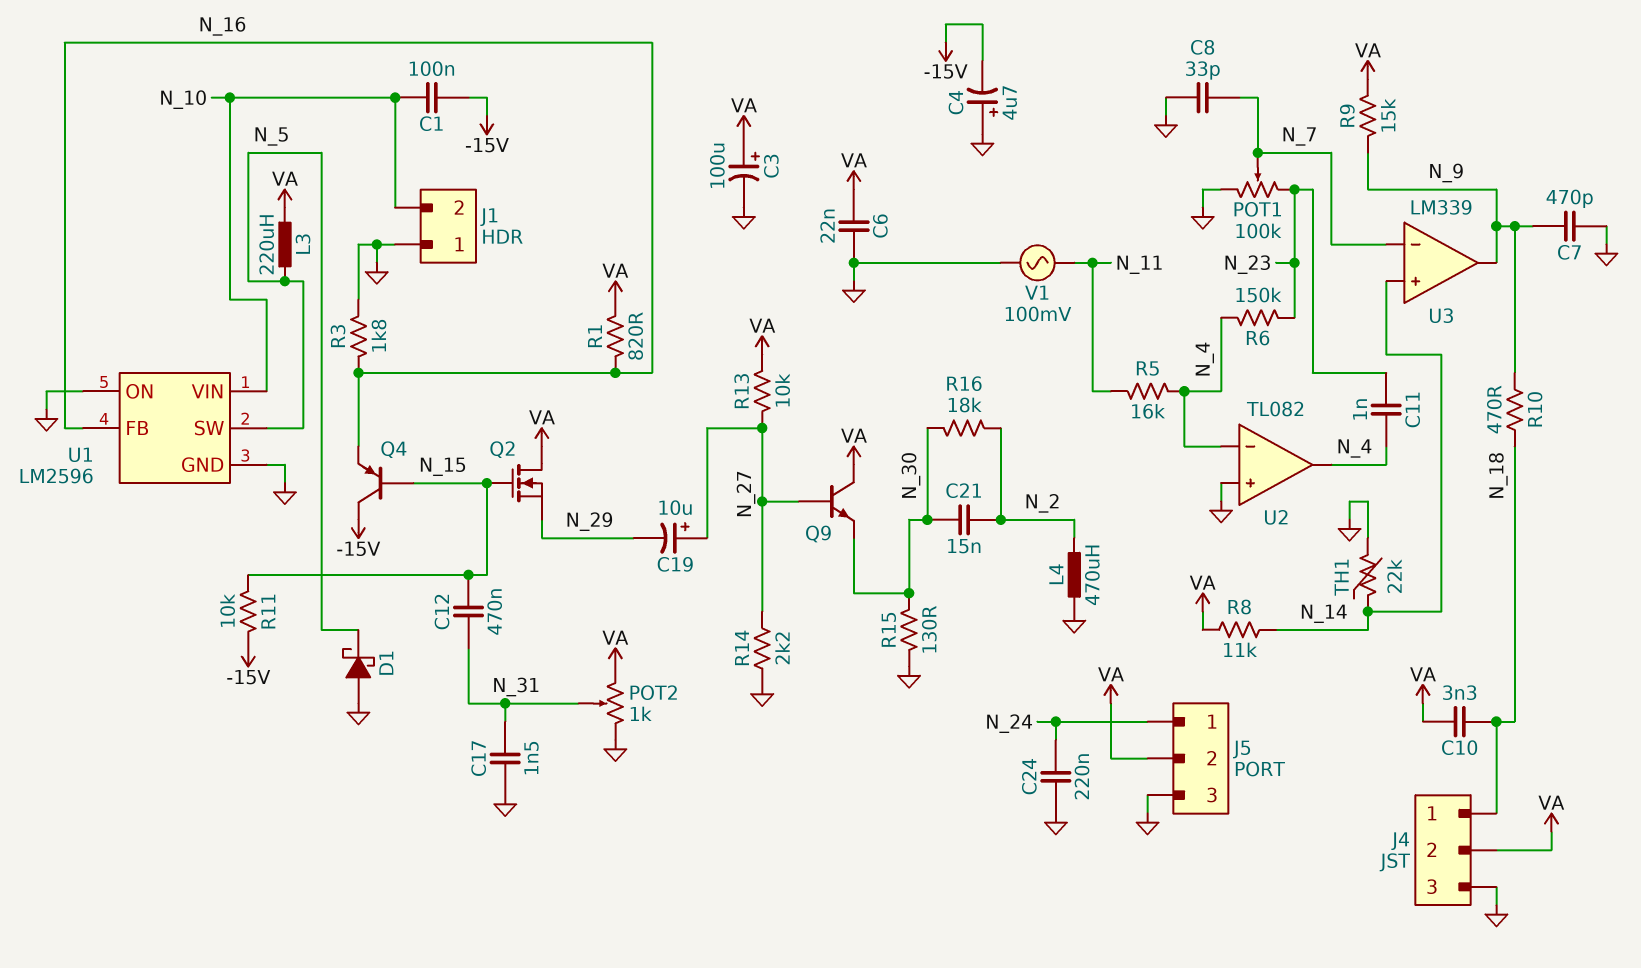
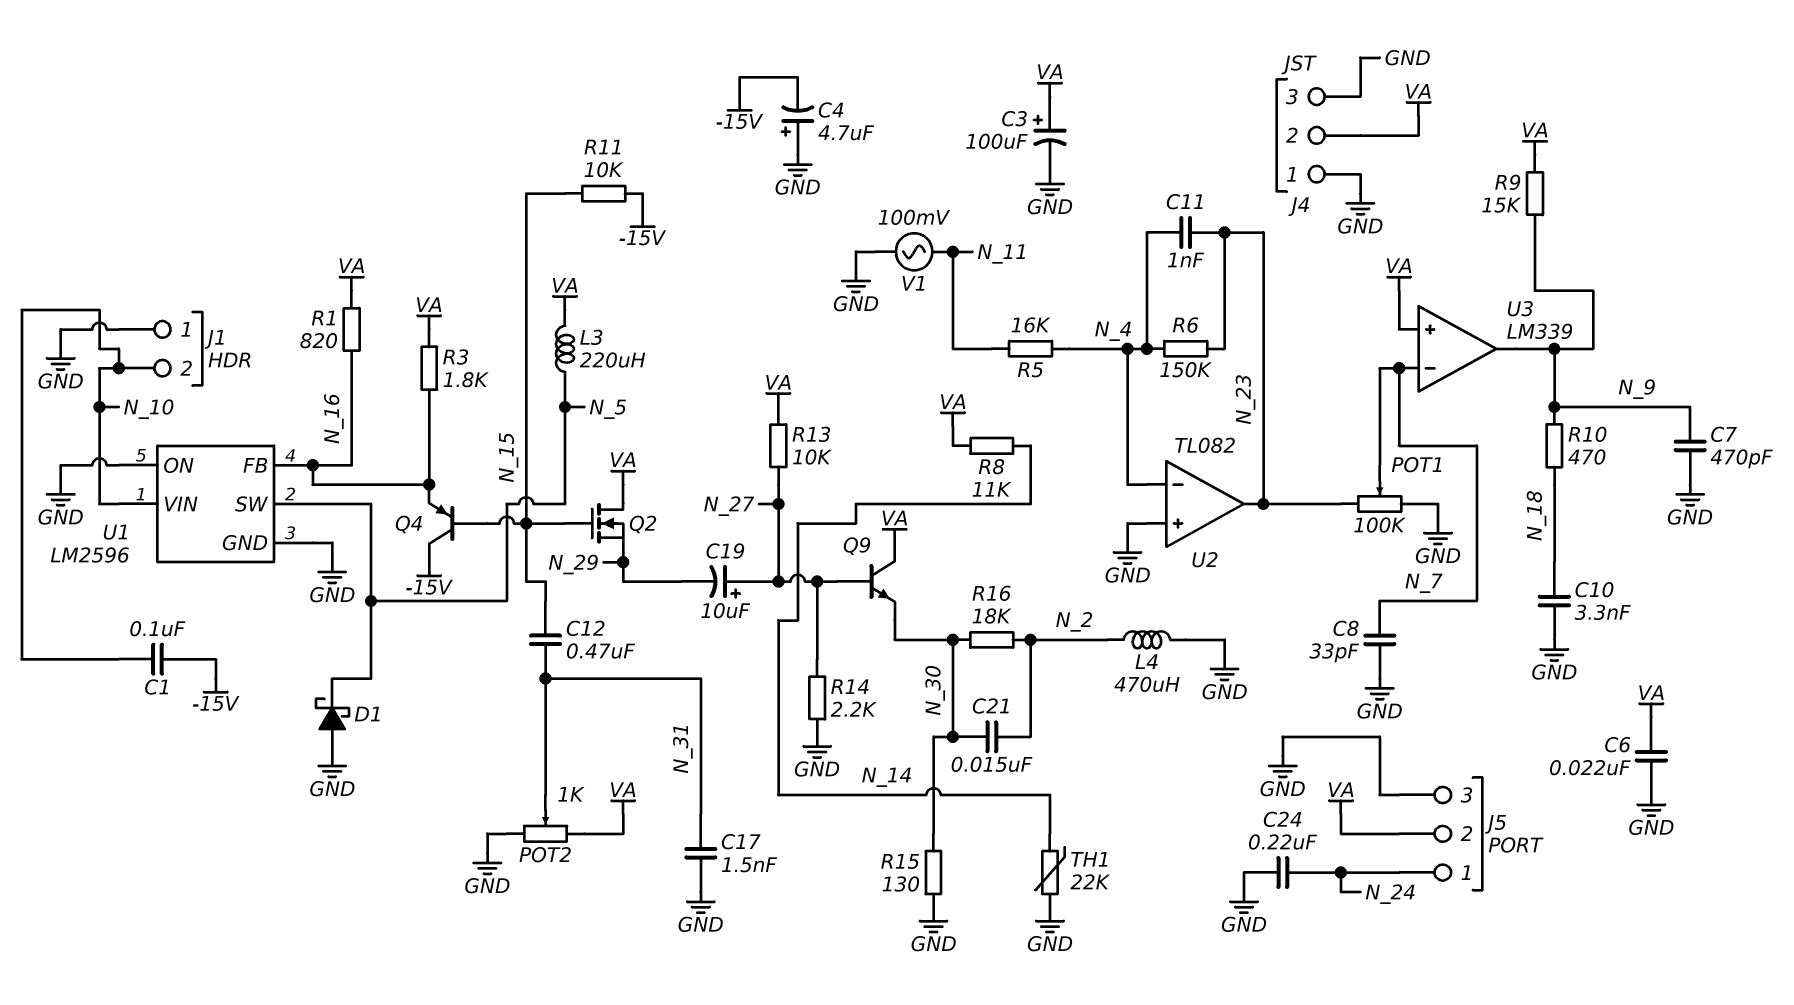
C10: 3.3nF (N_18, VA) -> 3.3nF (GND, N_18)
J4 pin 1: N_18 -> GND
R3: 1.8k (GND, N_16) -> 1.8k (N_16, VA)
U2 pin out: N_4 -> N_23
U3 pin in+: N_14 -> VA

